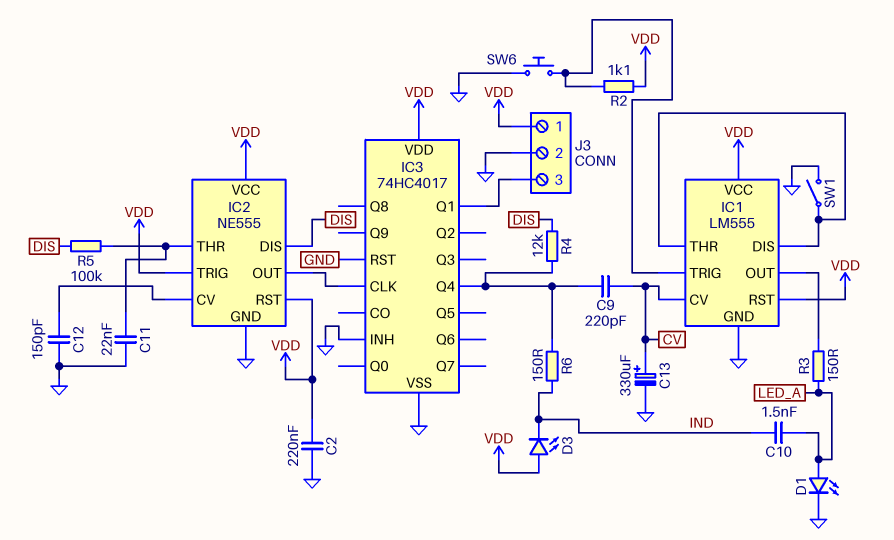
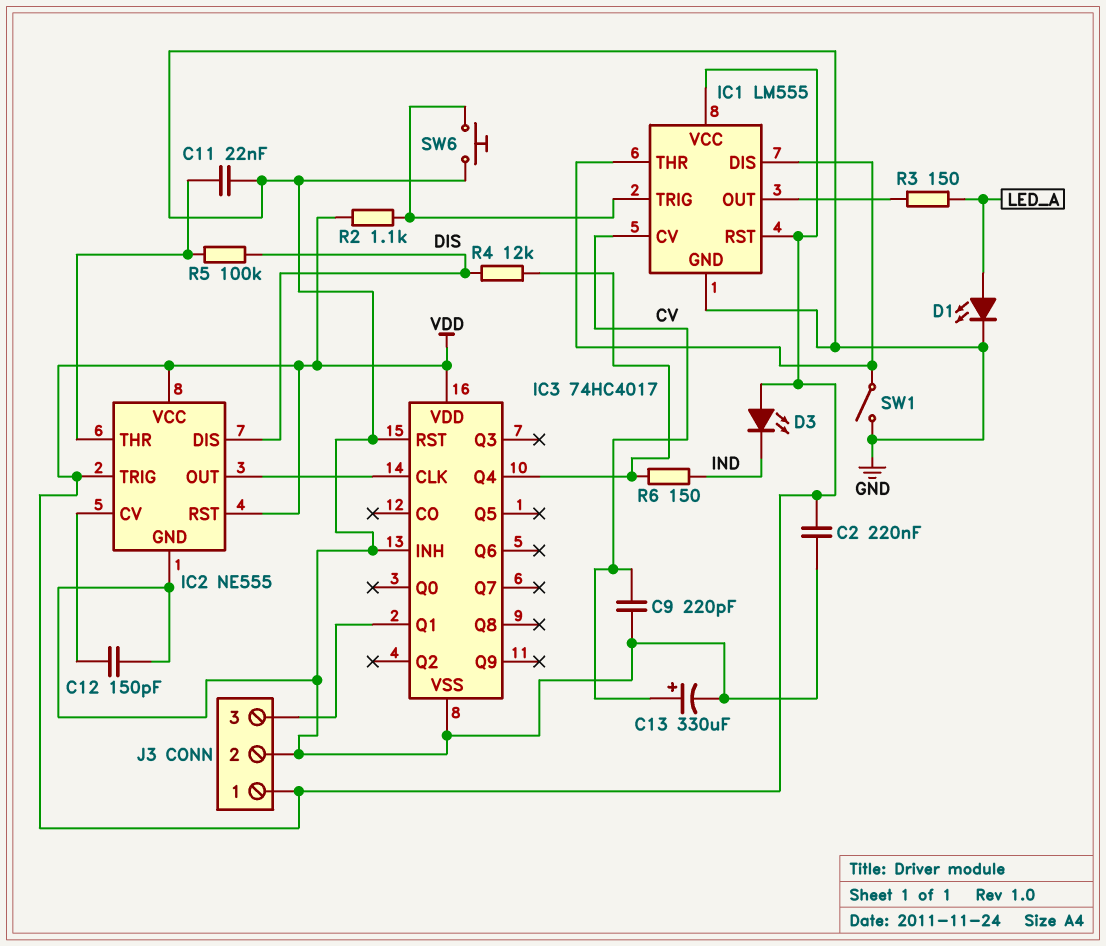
C9: 220pF (CV, IC3/Q4) -> 220pF (CV, GND)
C10: 1.5nF (IND, LED_A) -> none

